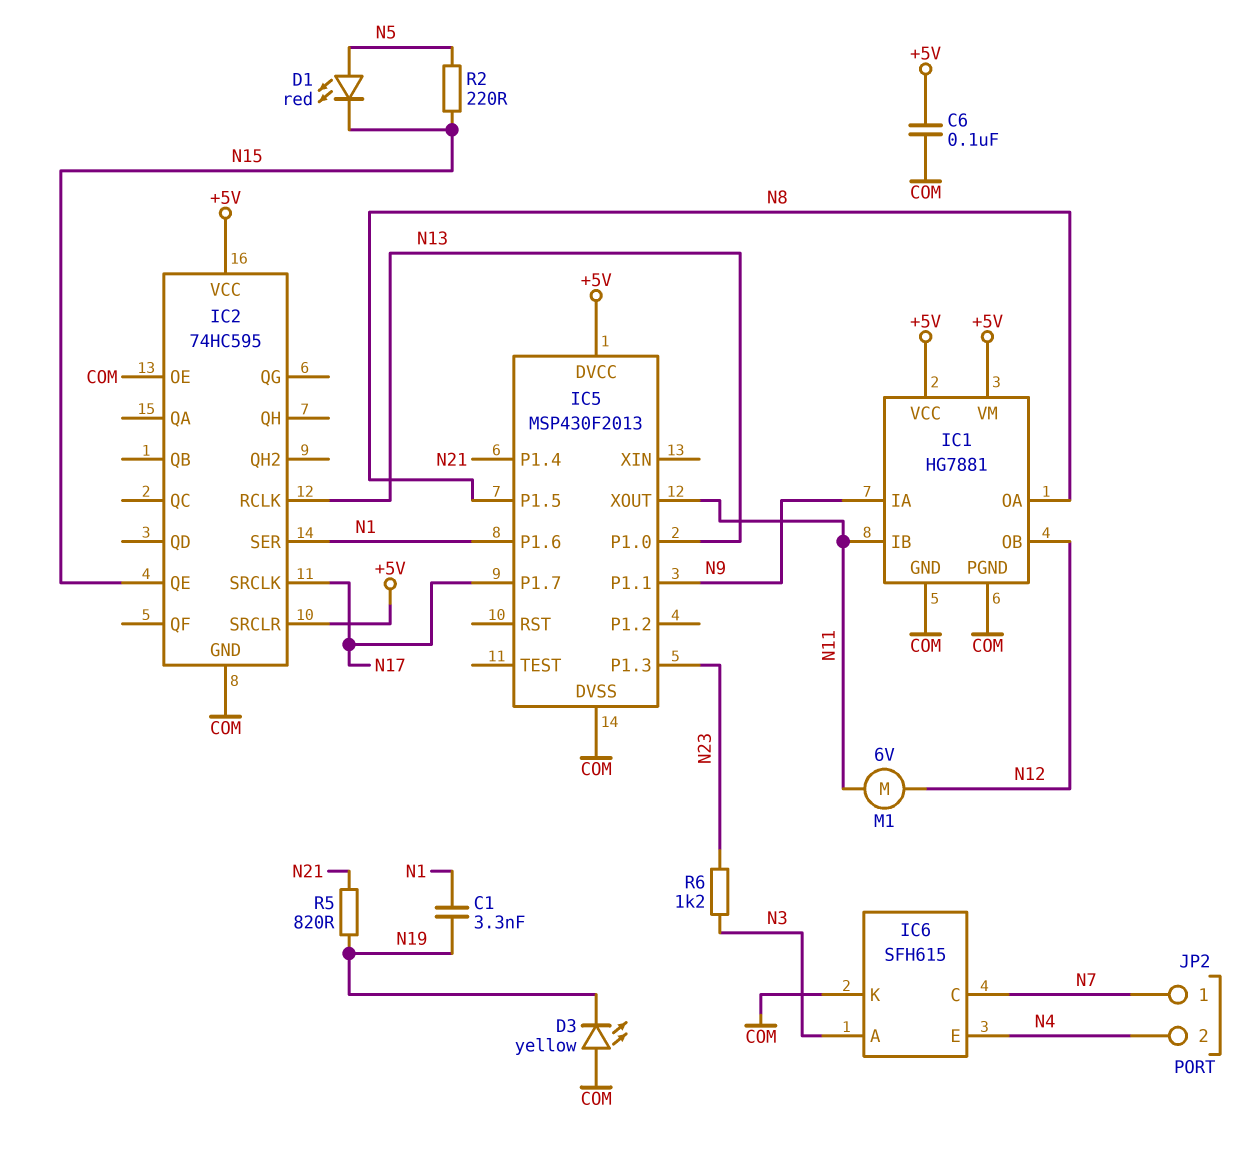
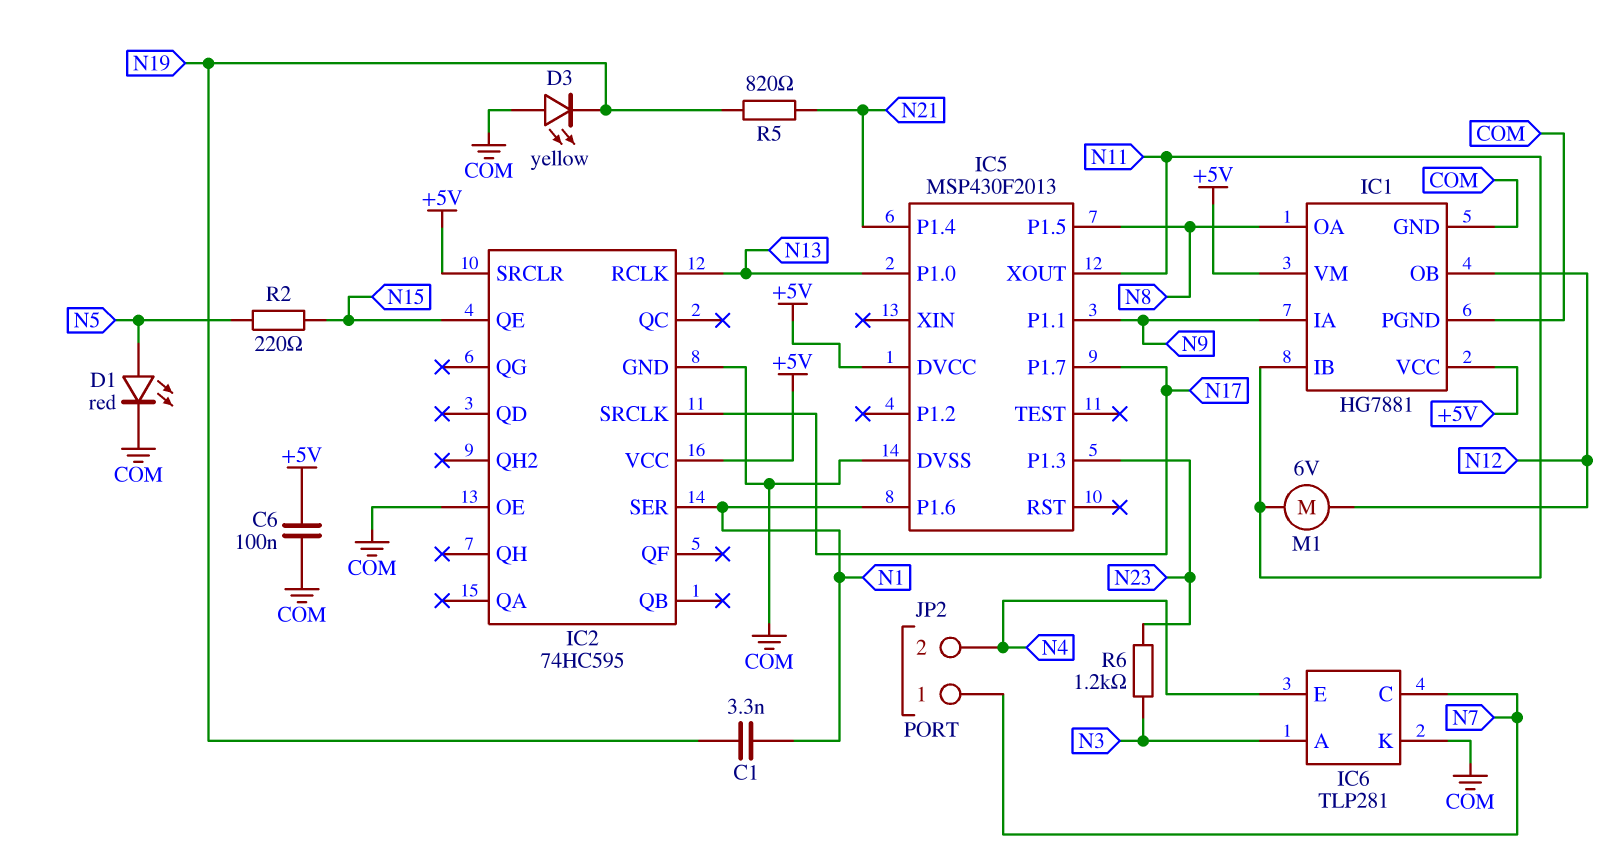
D1: LED red (A N5, K N15) -> LED red (A N5, K COM)
IC6: SFH615 -> TLP281

